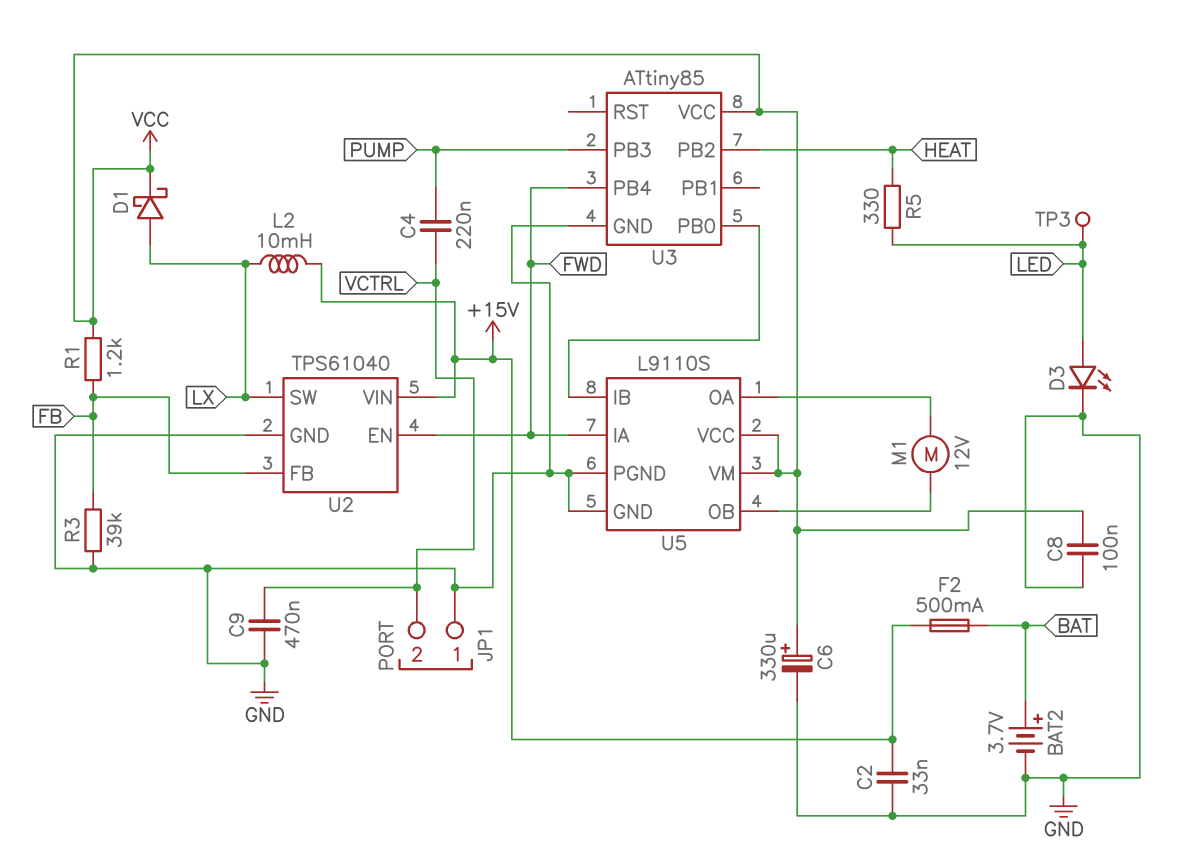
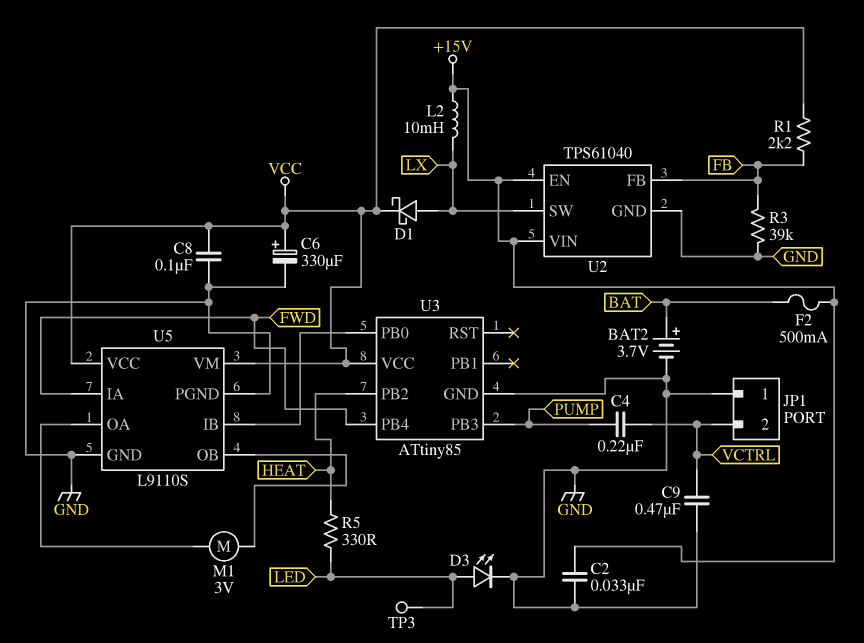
M1: motor 12V (U5/OA, U5/OB) -> motor 3V (U5/OA, U5/OB)
R1: 1.2k (FB, VCC) -> 2.2k (FB, VCC)
U2 pin EN: FWD -> +15V

